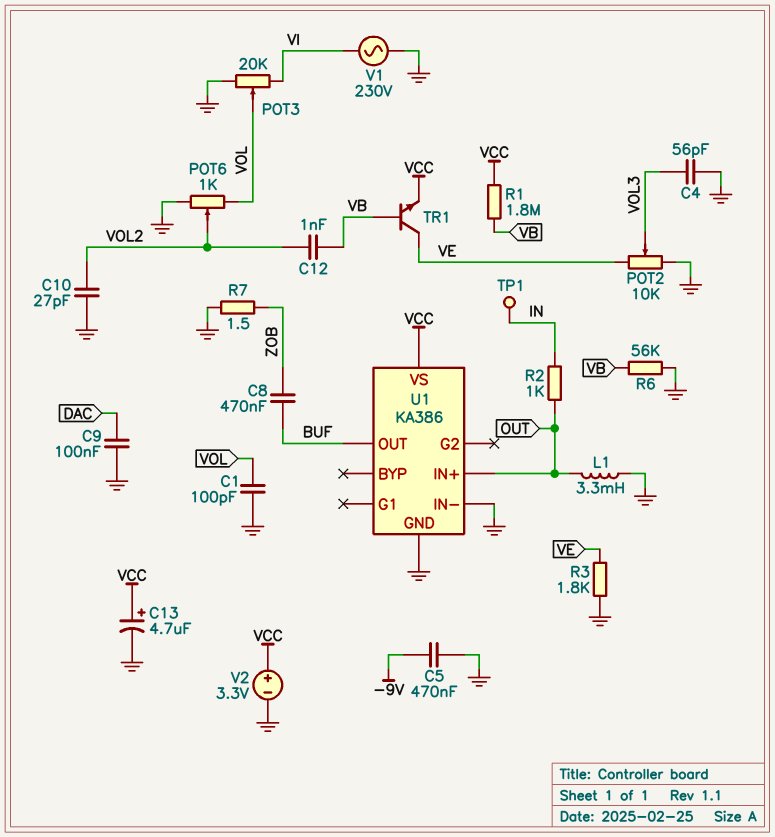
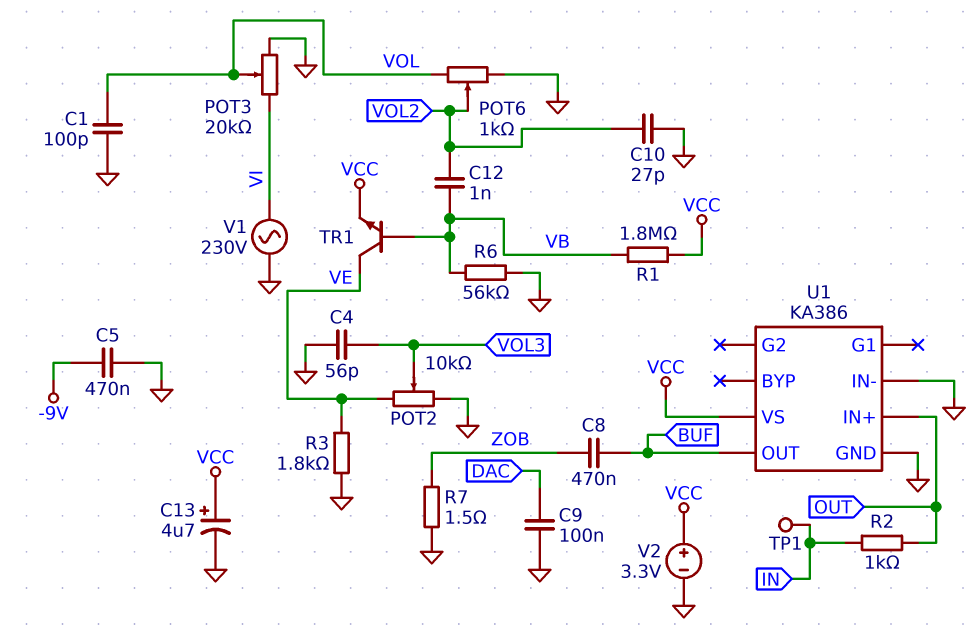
L1: 3.3mH (GND, OUT) -> none

